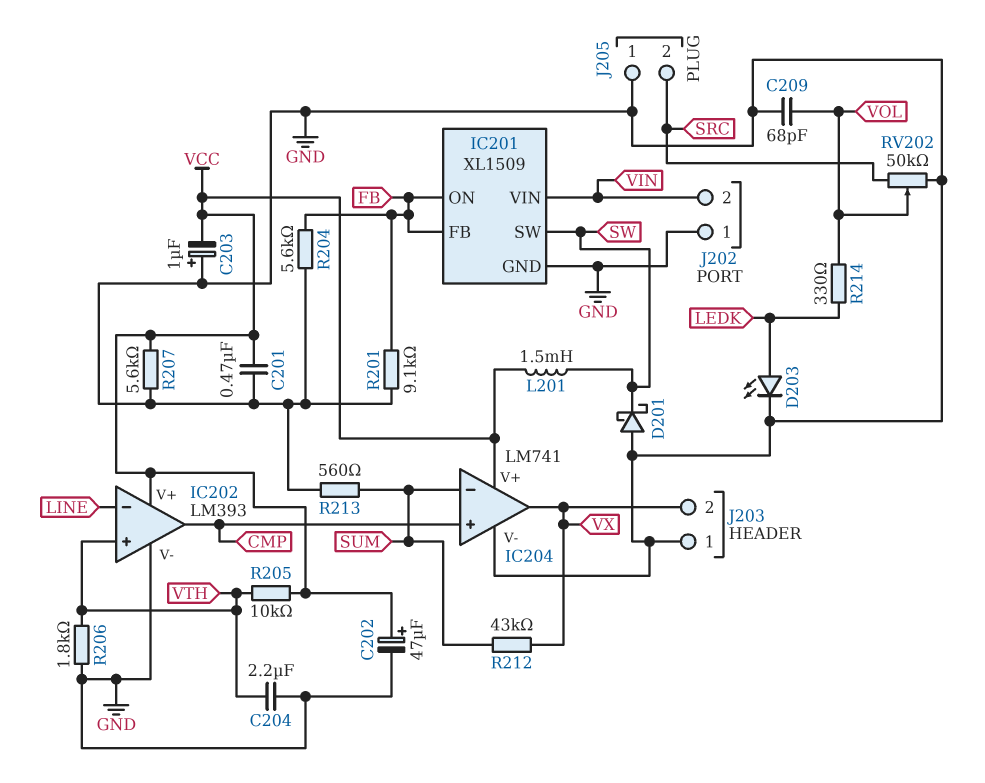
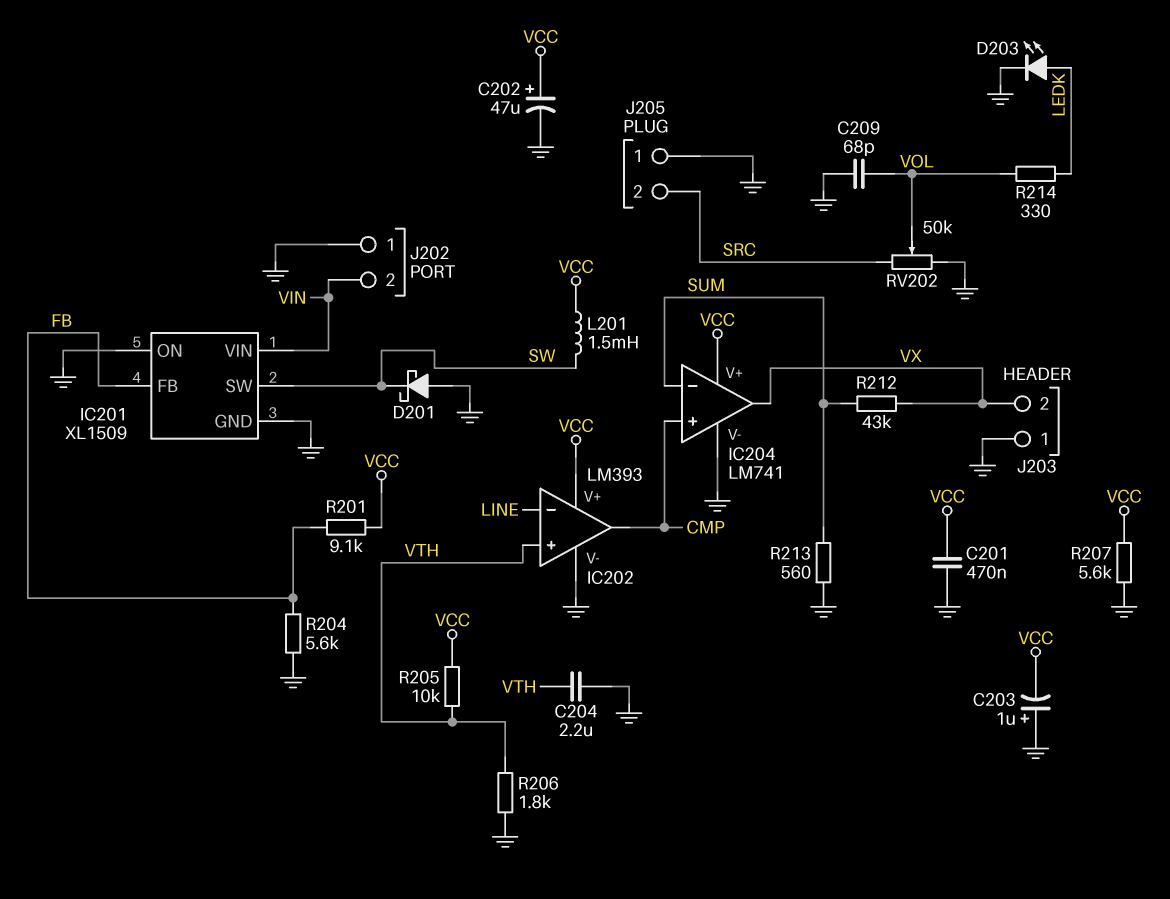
IC201 pin ON: FB -> GND
R201: 9.1k (FB, GND) -> 9.1k (FB, VCC)

